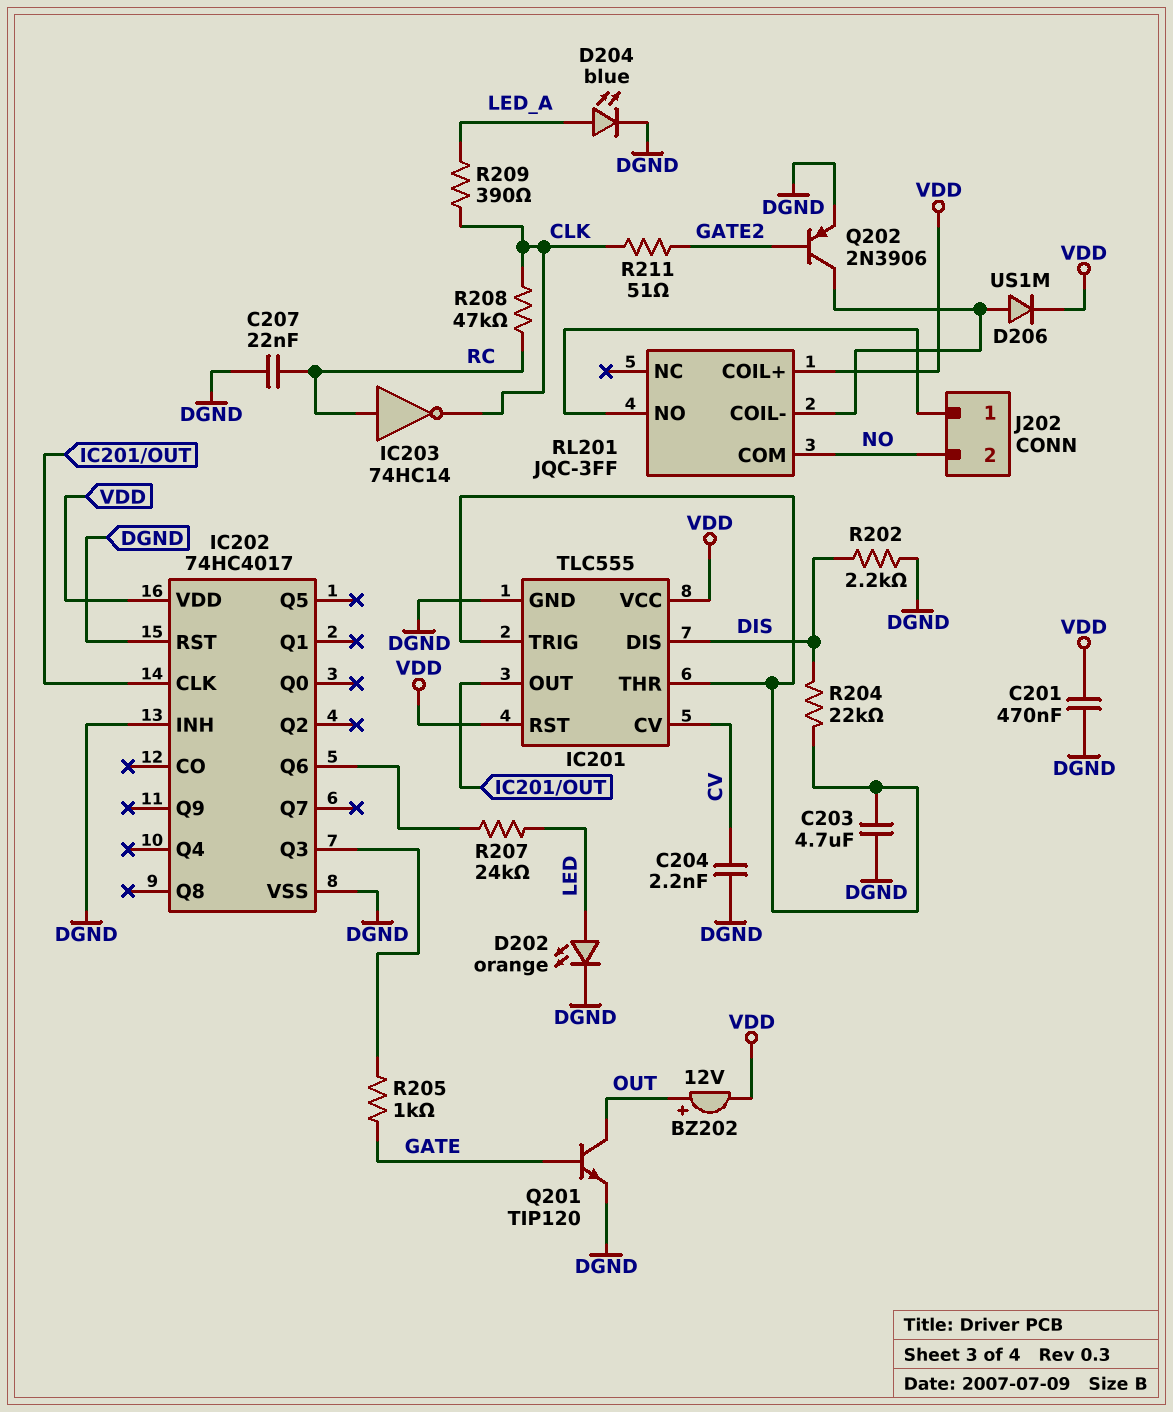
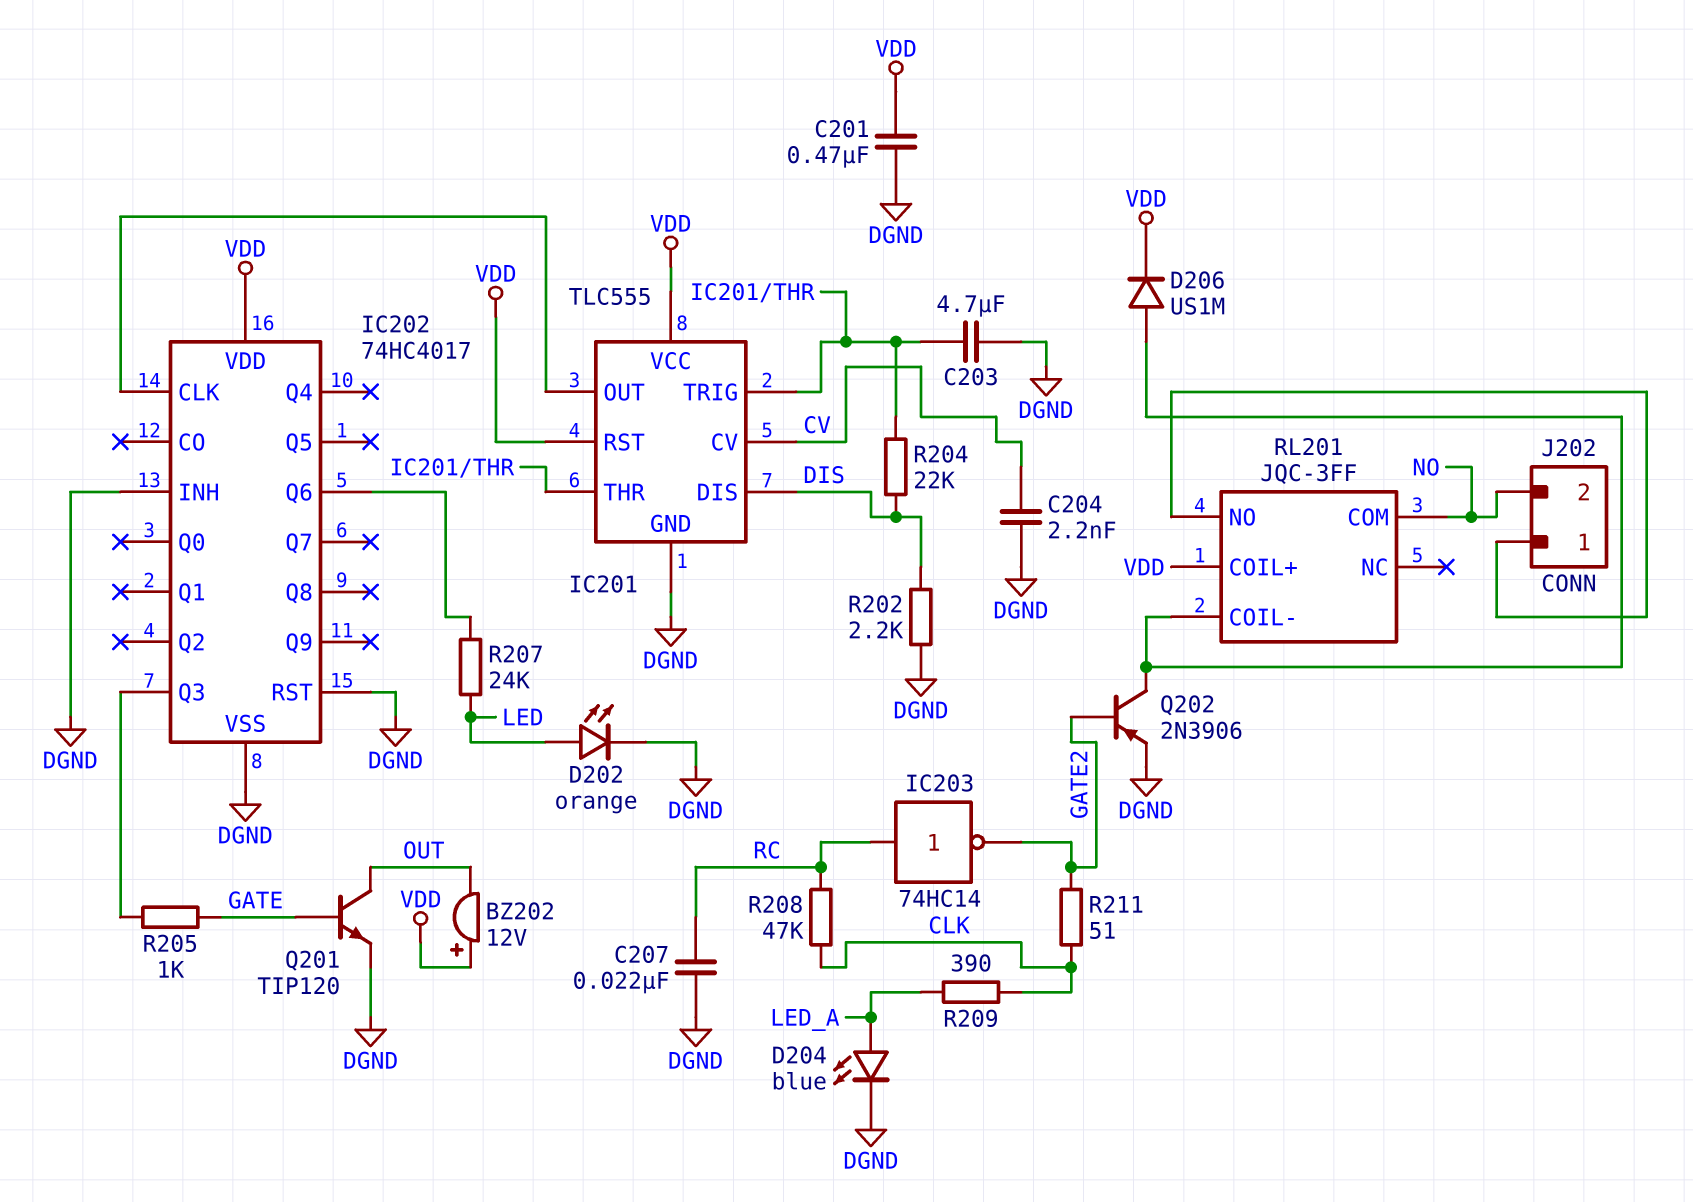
BZ202: buzzer 12V (plus OUT, minus VDD) -> buzzer 12V (plus VDD, minus OUT)
IC203: NOT 74HC14 (in RC, out CLK) -> NOT 74HC14 (in RC, out GATE2)

